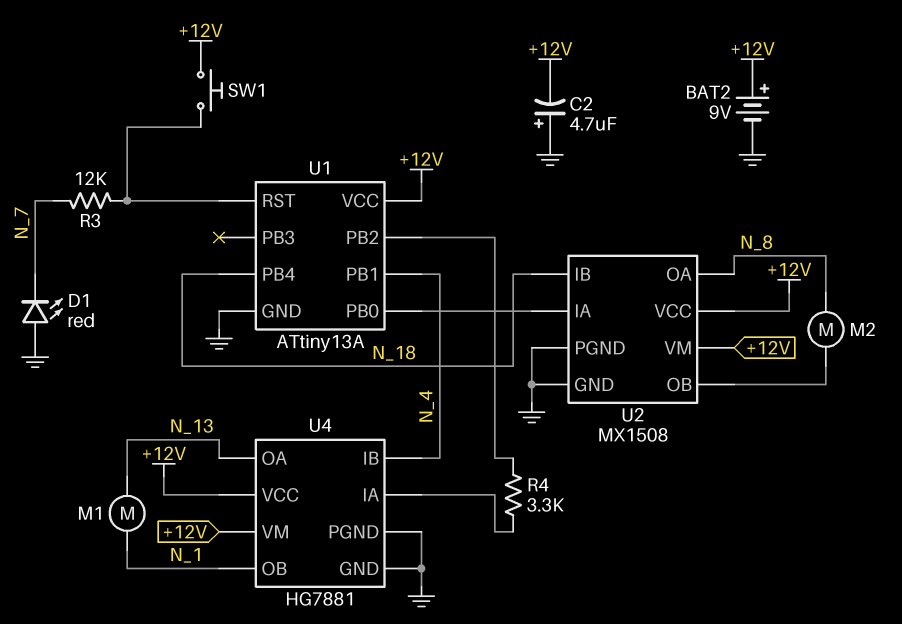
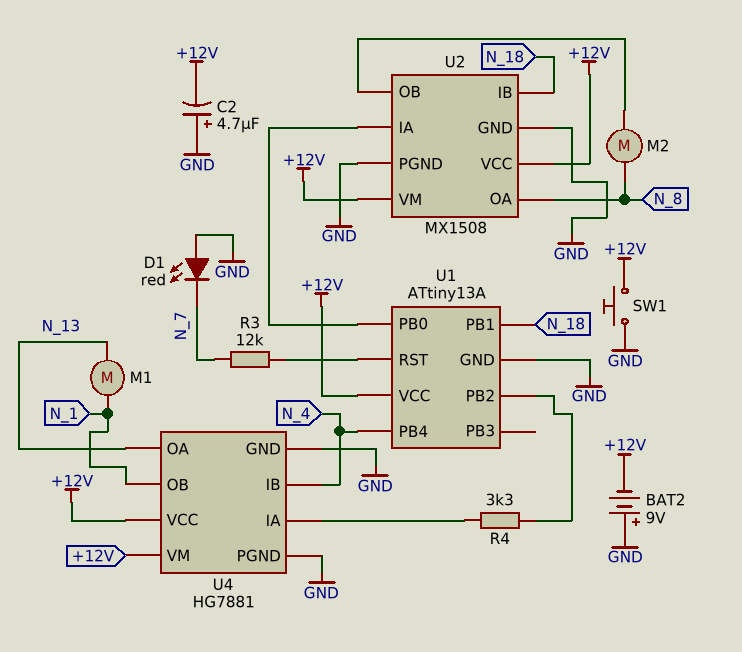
BAT2: 9V (plus +12V, minus GND) -> 9V (plus GND, minus +12V)
SW1: button (+12V, U1/RST) -> button (+12V, GND)
U1 pin PB1: N_4 -> N_18
U1 pin PB4: N_18 -> N_4

